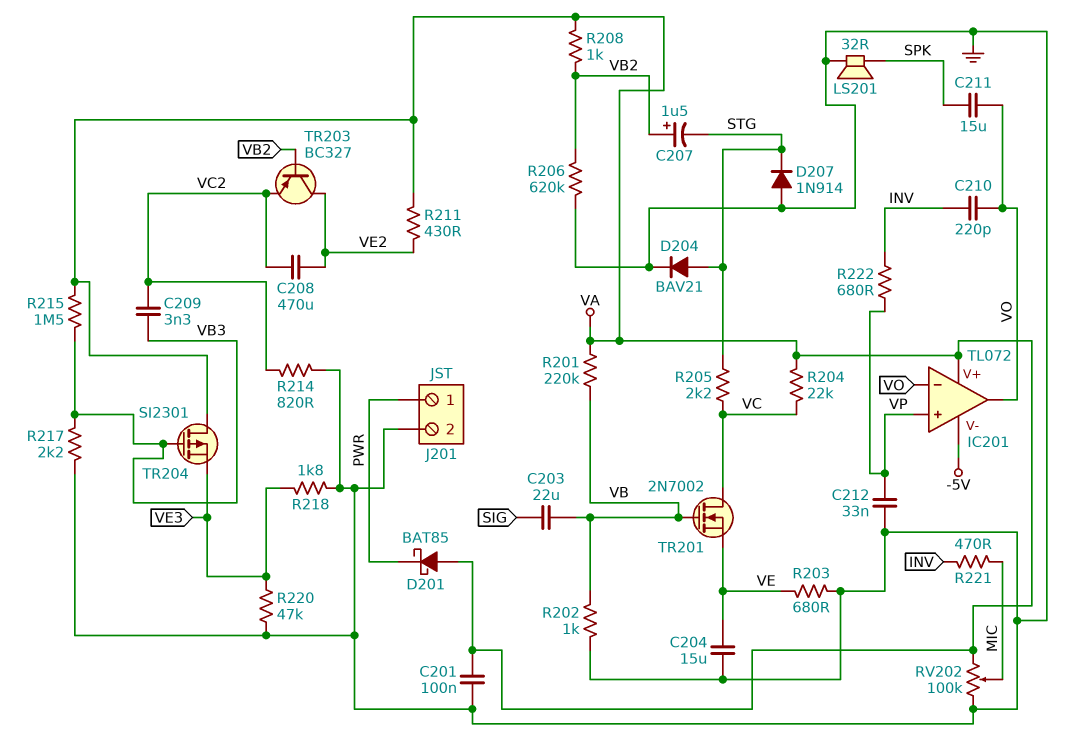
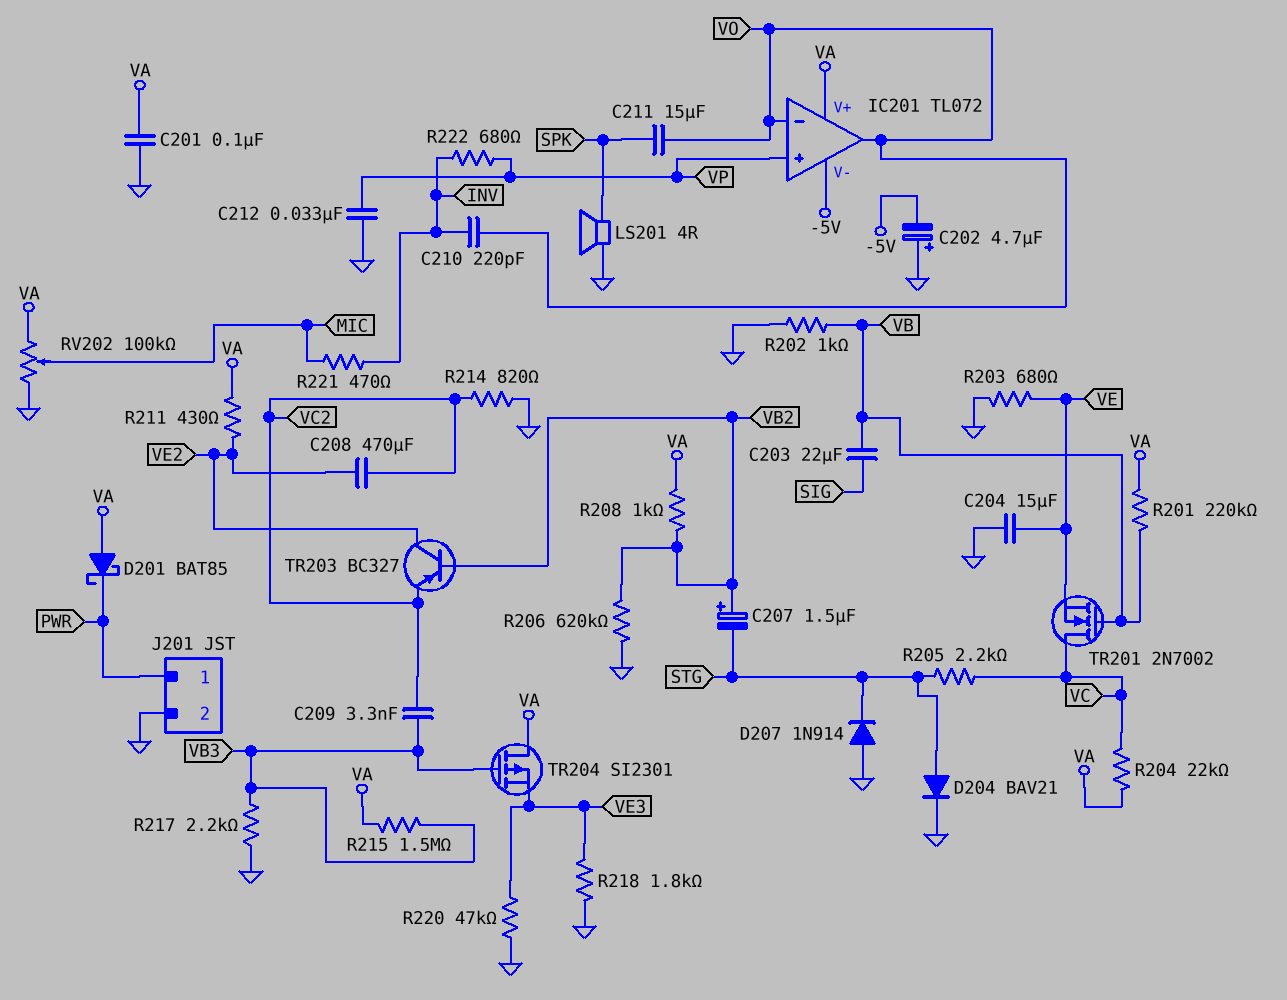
C202: none -> 4.7uF (plus GND, minus -5V)
LS201: speaker 32R (GND, SPK) -> speaker 4R (GND, SPK)

